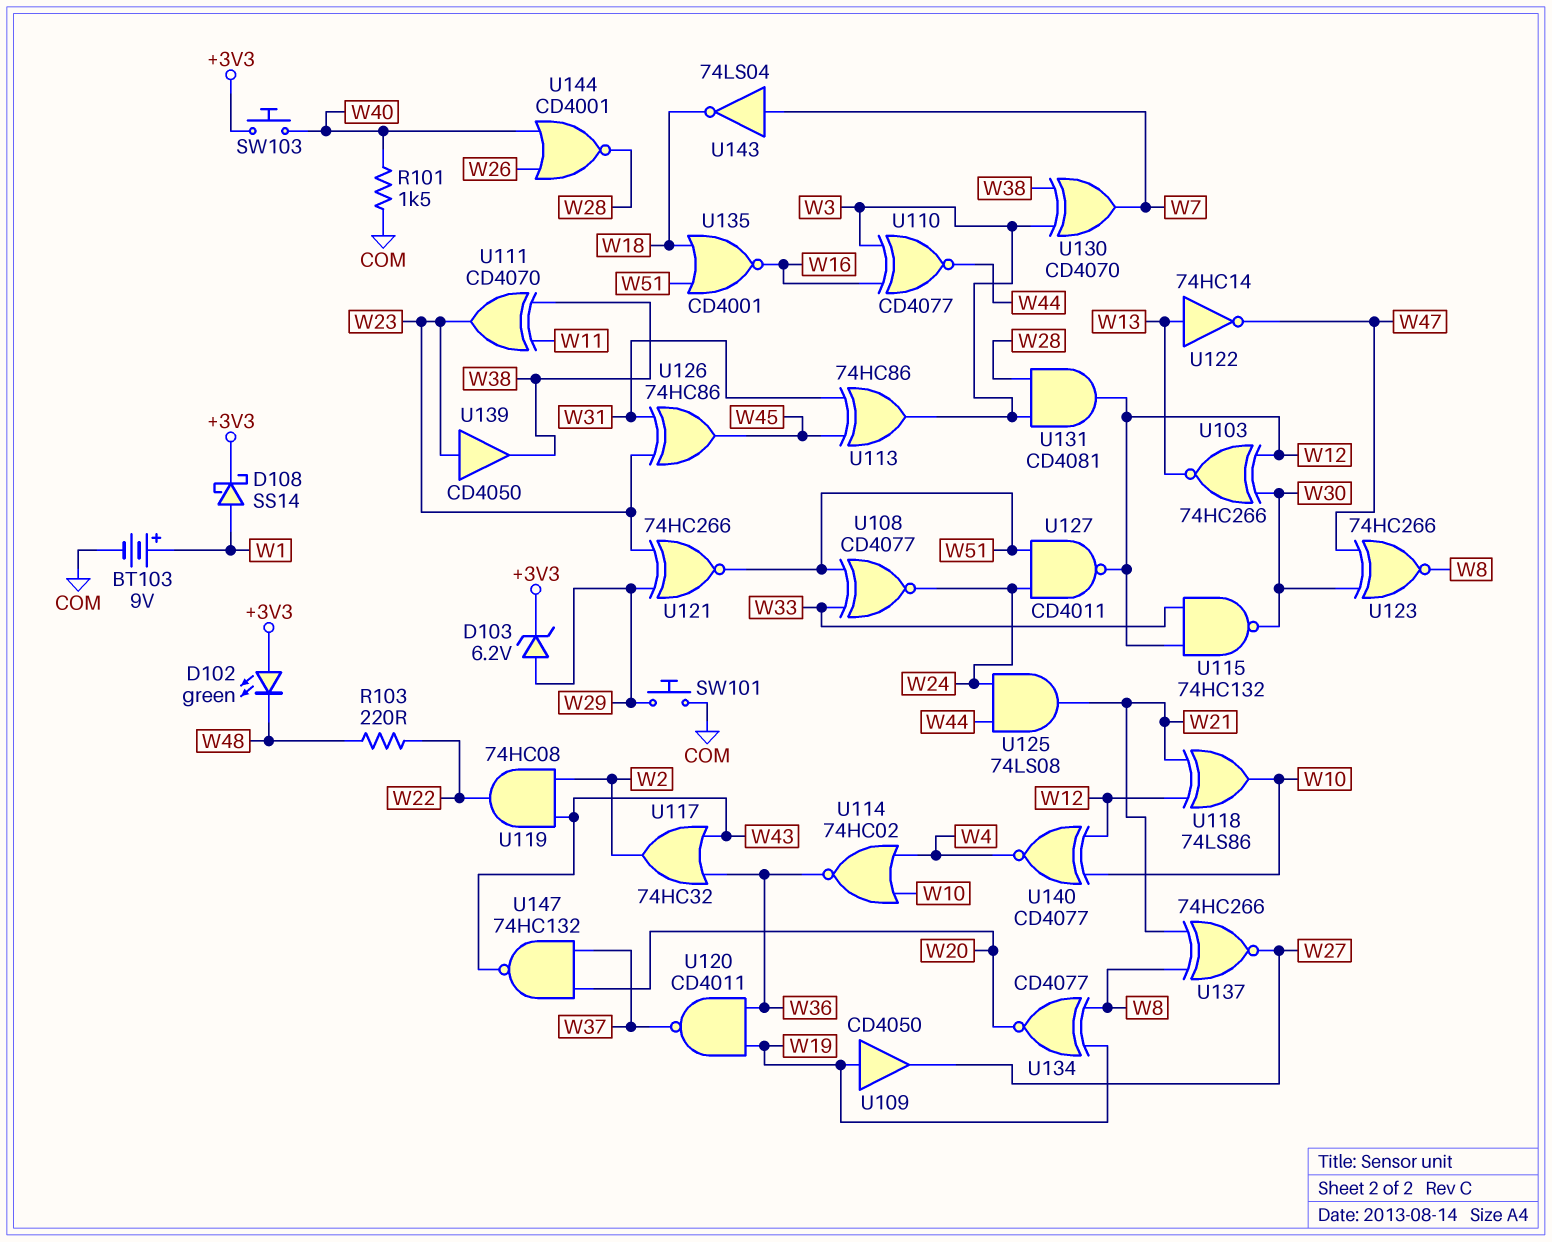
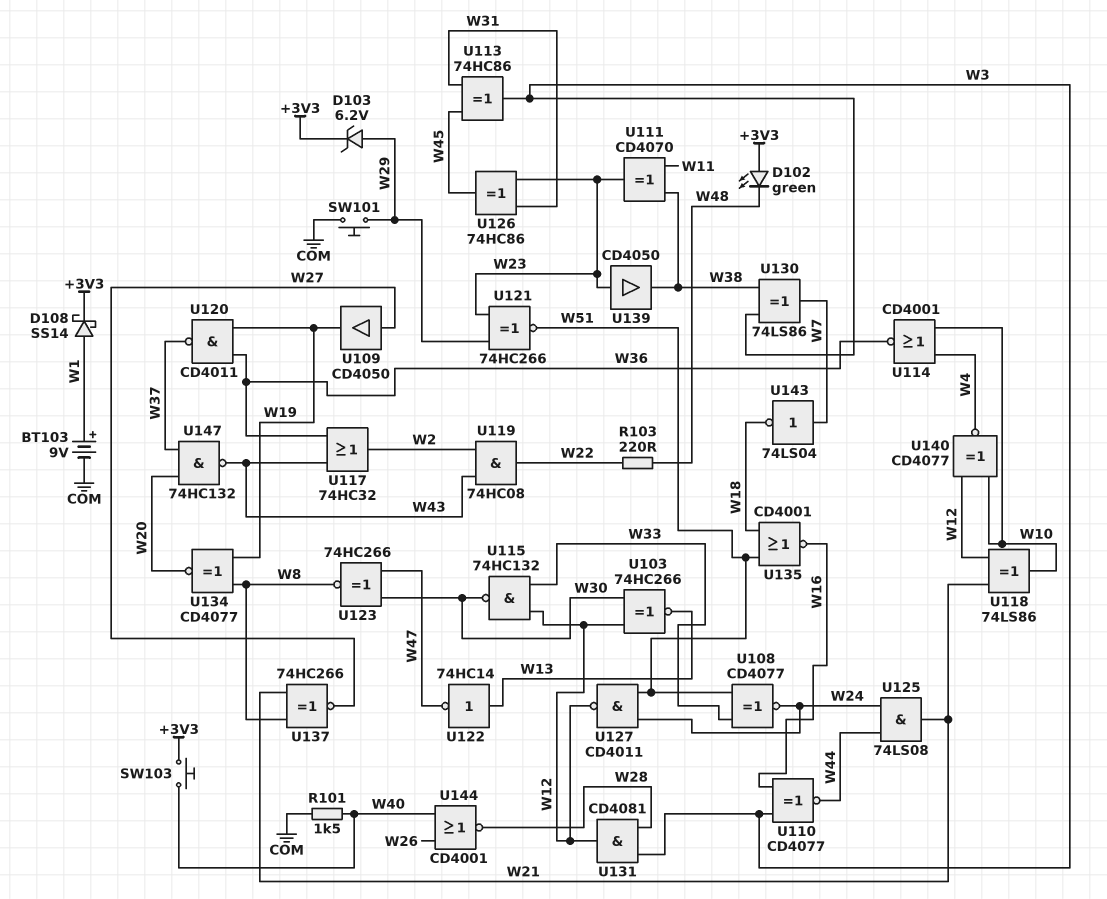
U109: buffer CD4050 (in W19, out W27) -> buffer CD4050 (in W27, out W19)
U114: NOR 74HC02 (in W4, in W10, out W36) -> NOR CD4001 (in W4, in W10, out W36)
U130: XOR CD4070 (in W3, in W38, out W7) -> XOR 74LS86 (in W3, in W38, out W7)

